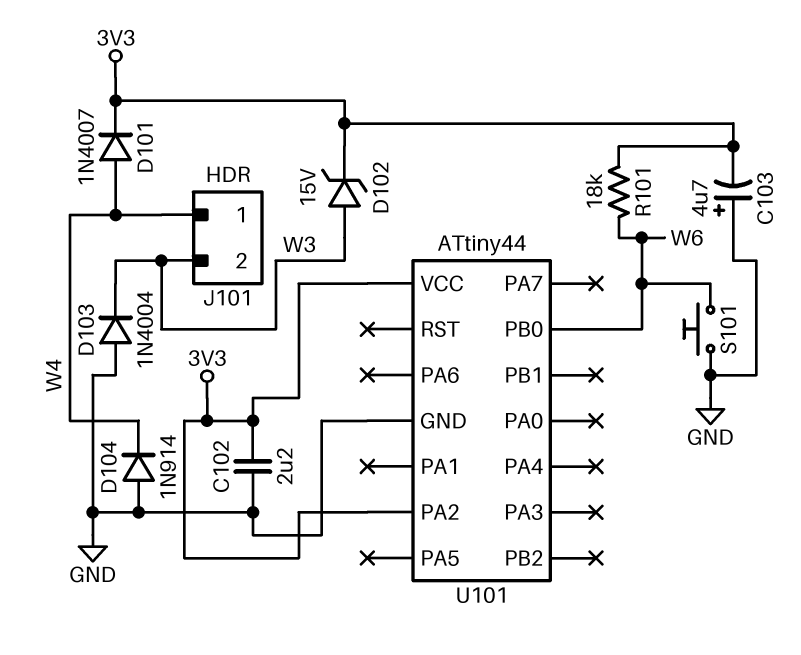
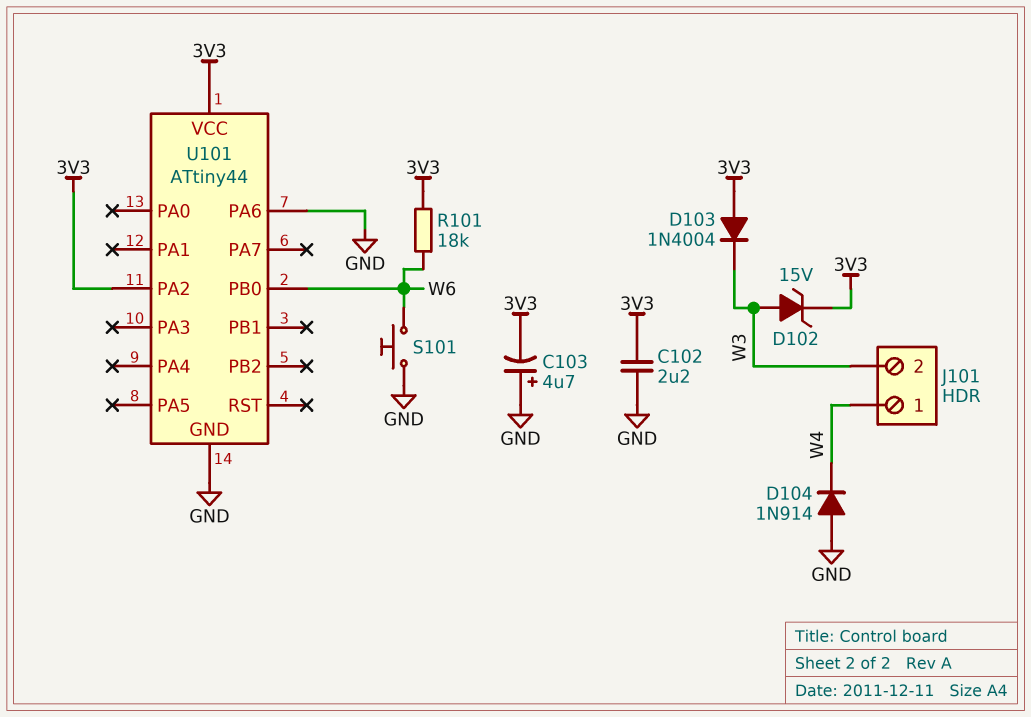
D101: diode 1N4007 (A W4, K 3V3) -> none
D103: diode 1N4004 (A GND, K W3) -> diode 1N4004 (A 3V3, K W3)
U101 pin PA6: none -> GND

